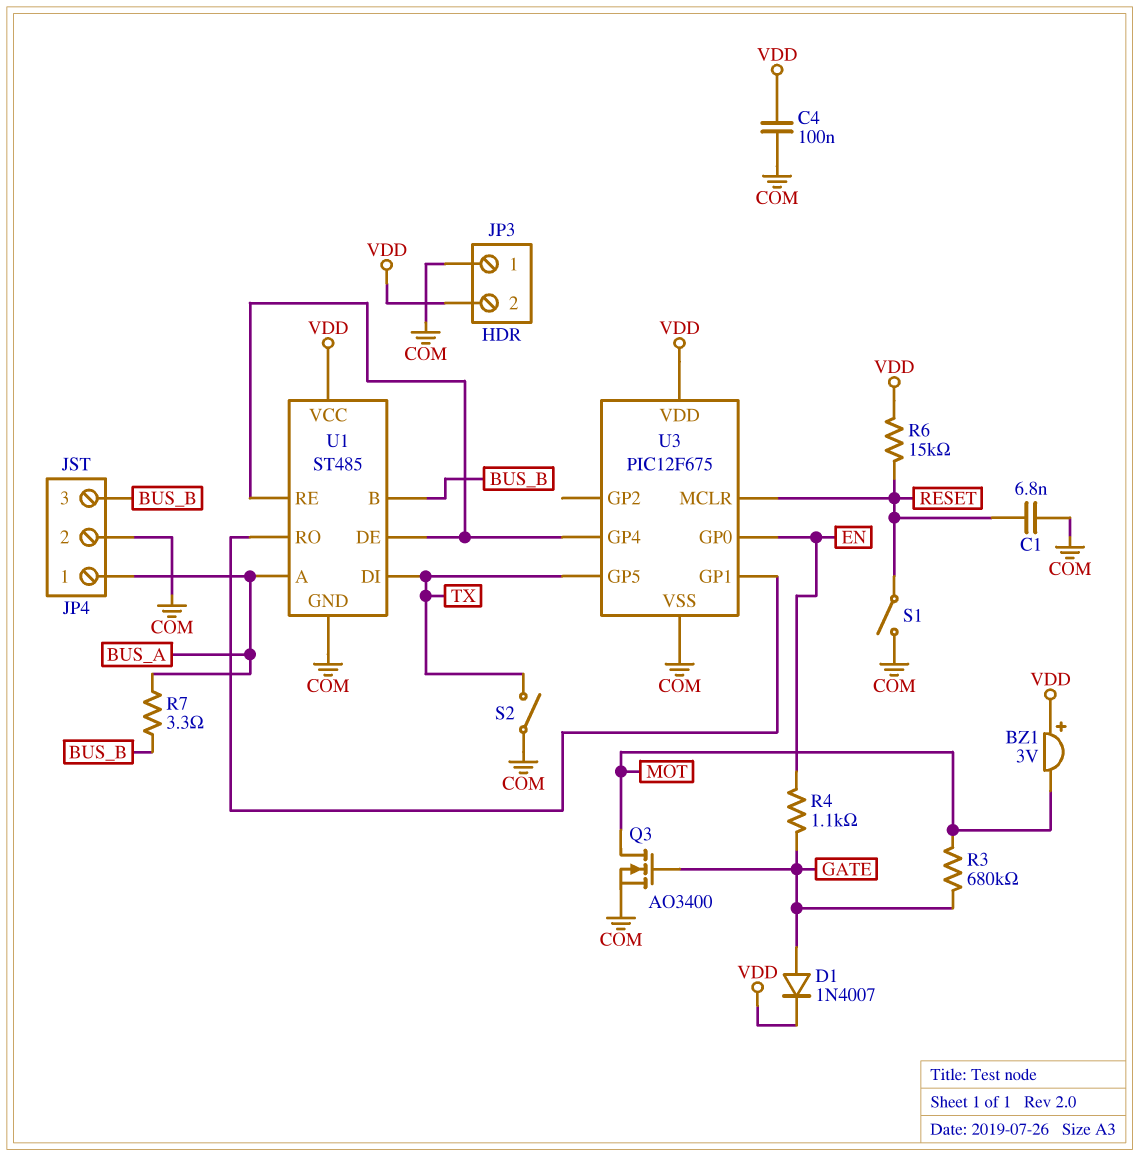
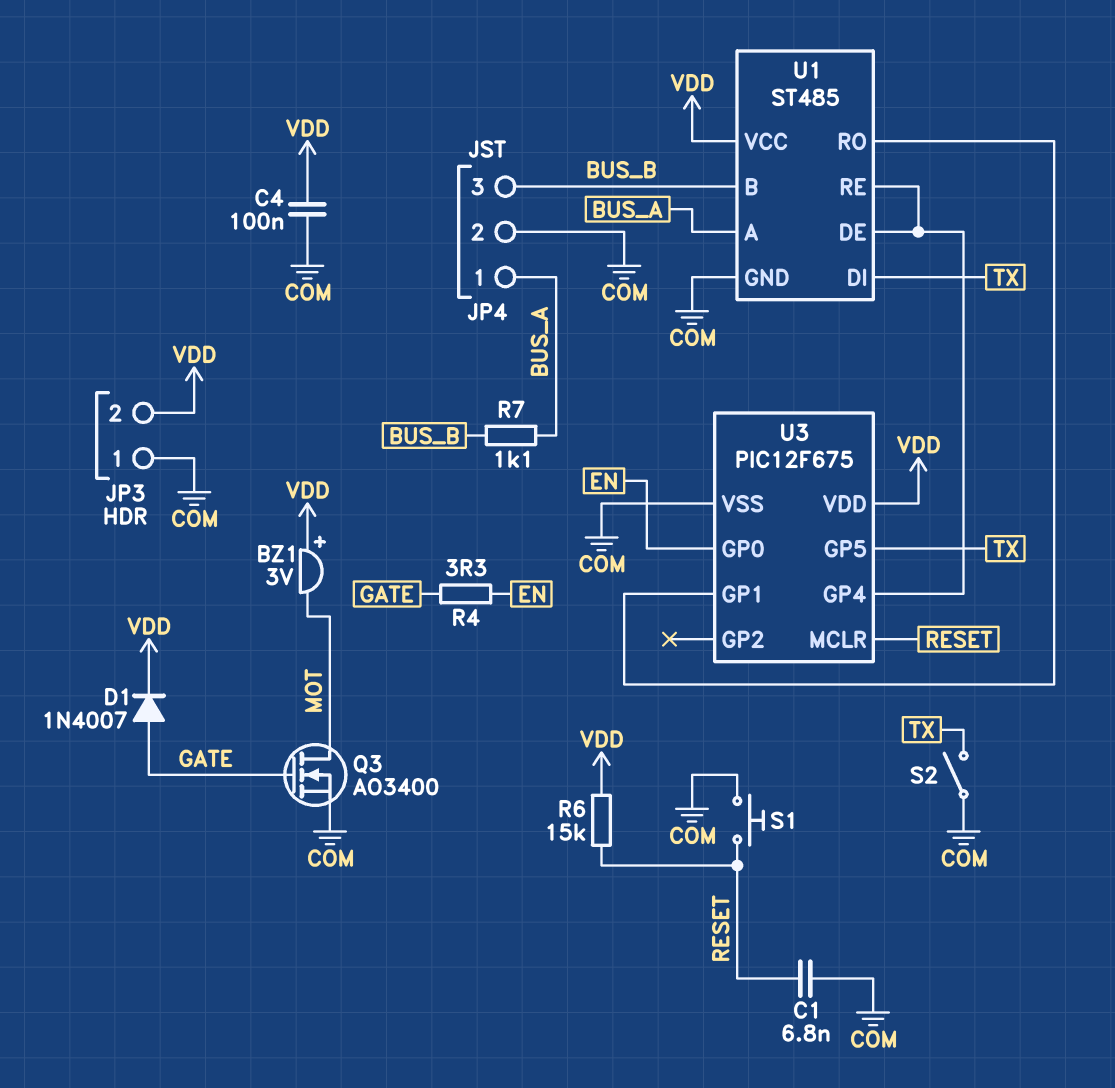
R3: 680k (GATE, MOT) -> none
R4: 1.1k (EN, GATE) -> 3.3 (EN, GATE)
R7: 3.3 (BUS_A, BUS_B) -> 1.1k (BUS_A, BUS_B)
S1: switch (COM, RESET) -> button (COM, RESET)

